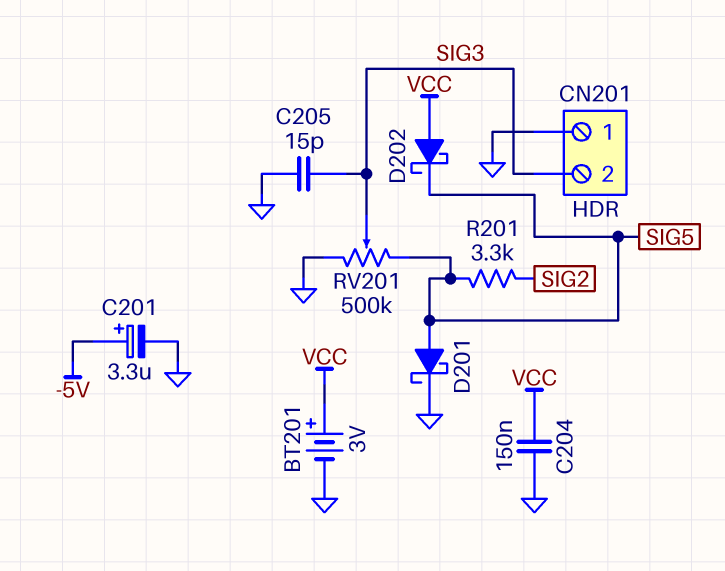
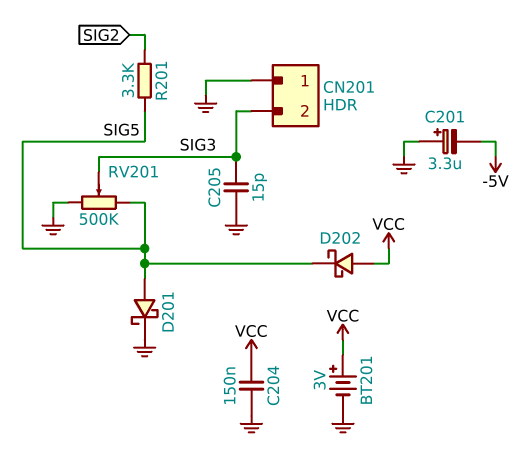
C201: 3.3uF (plus -5V, minus GND) -> 3.3uF (plus GND, minus -5V)

